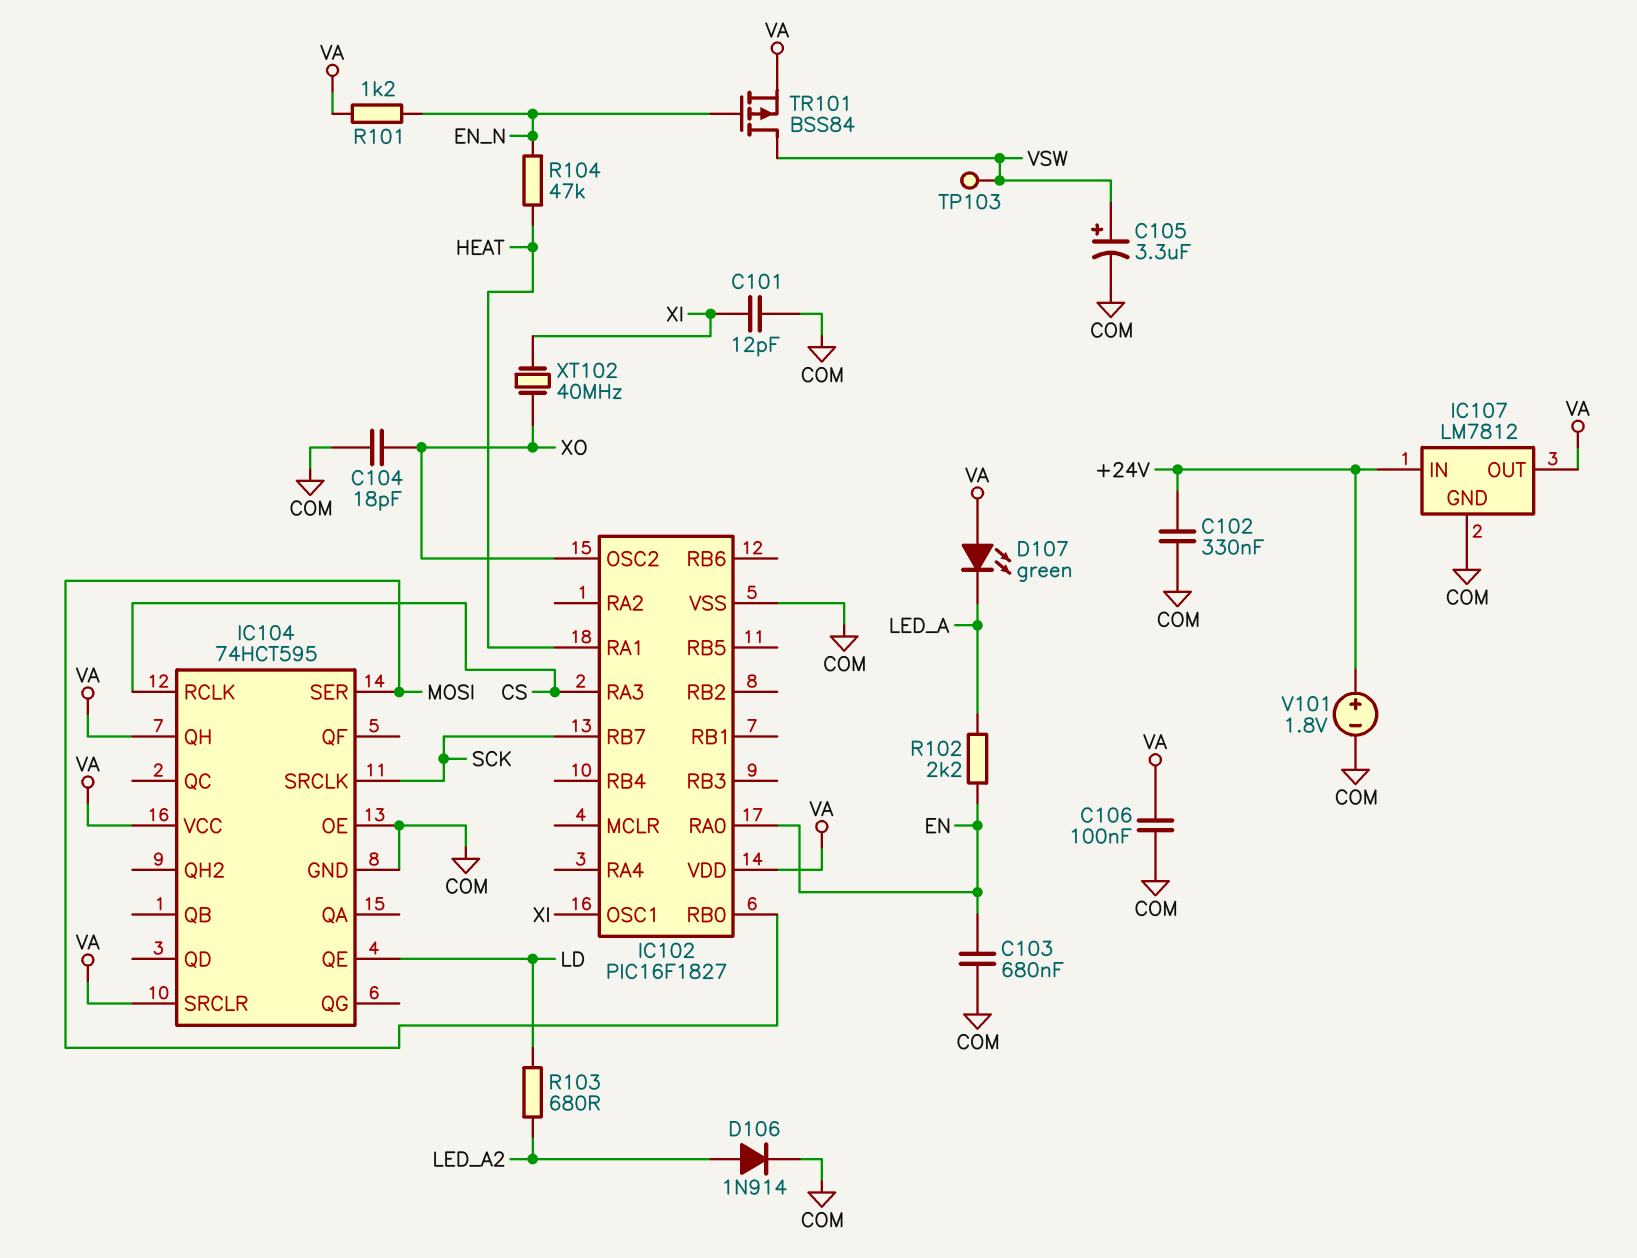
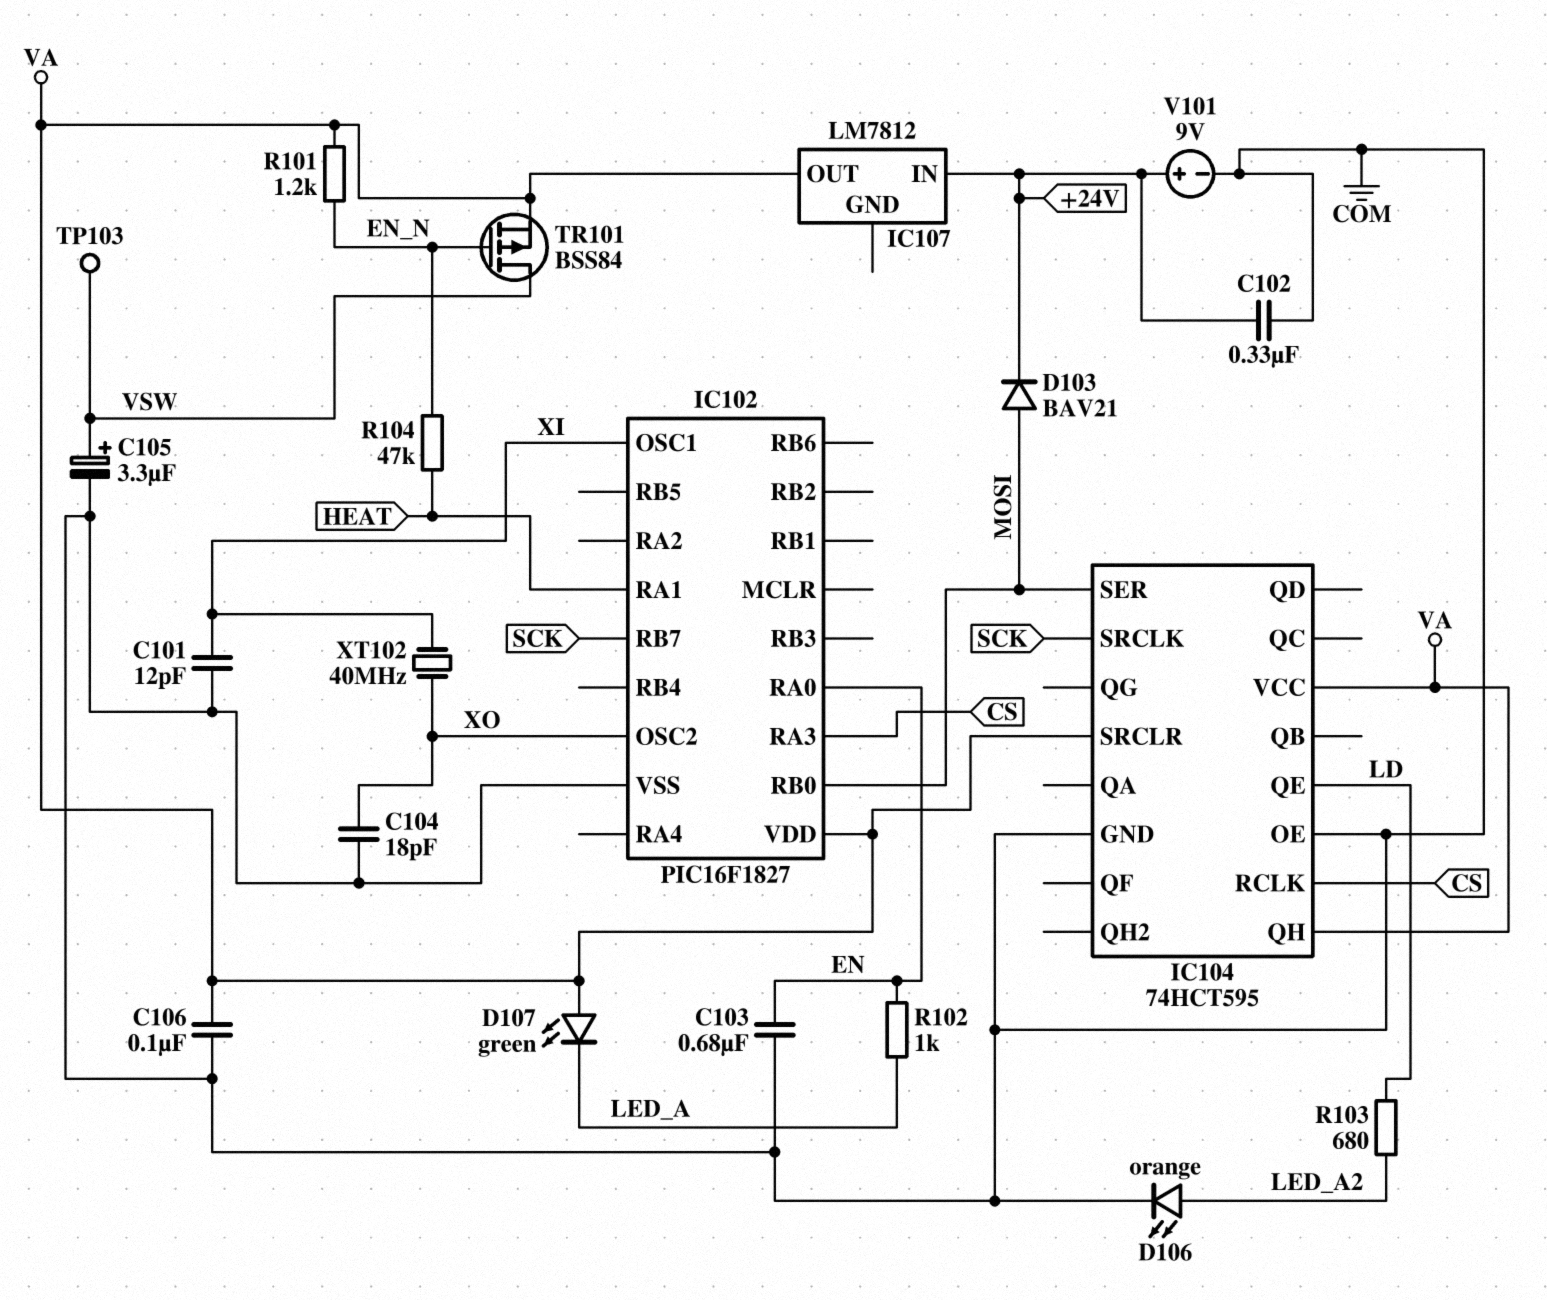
D103: none -> diode BAV21 (A MOSI, K +24V)
D106: diode 1N914 (A LED_A2, K COM) -> LED orange (A LED_A2, K COM)
IC107 pin GND: COM -> none
R102: 2.2k (EN, LED_A) -> 1k (EN, LED_A)
V101: 1.8V (plus +24V, minus COM) -> 9V (plus +24V, minus COM)

